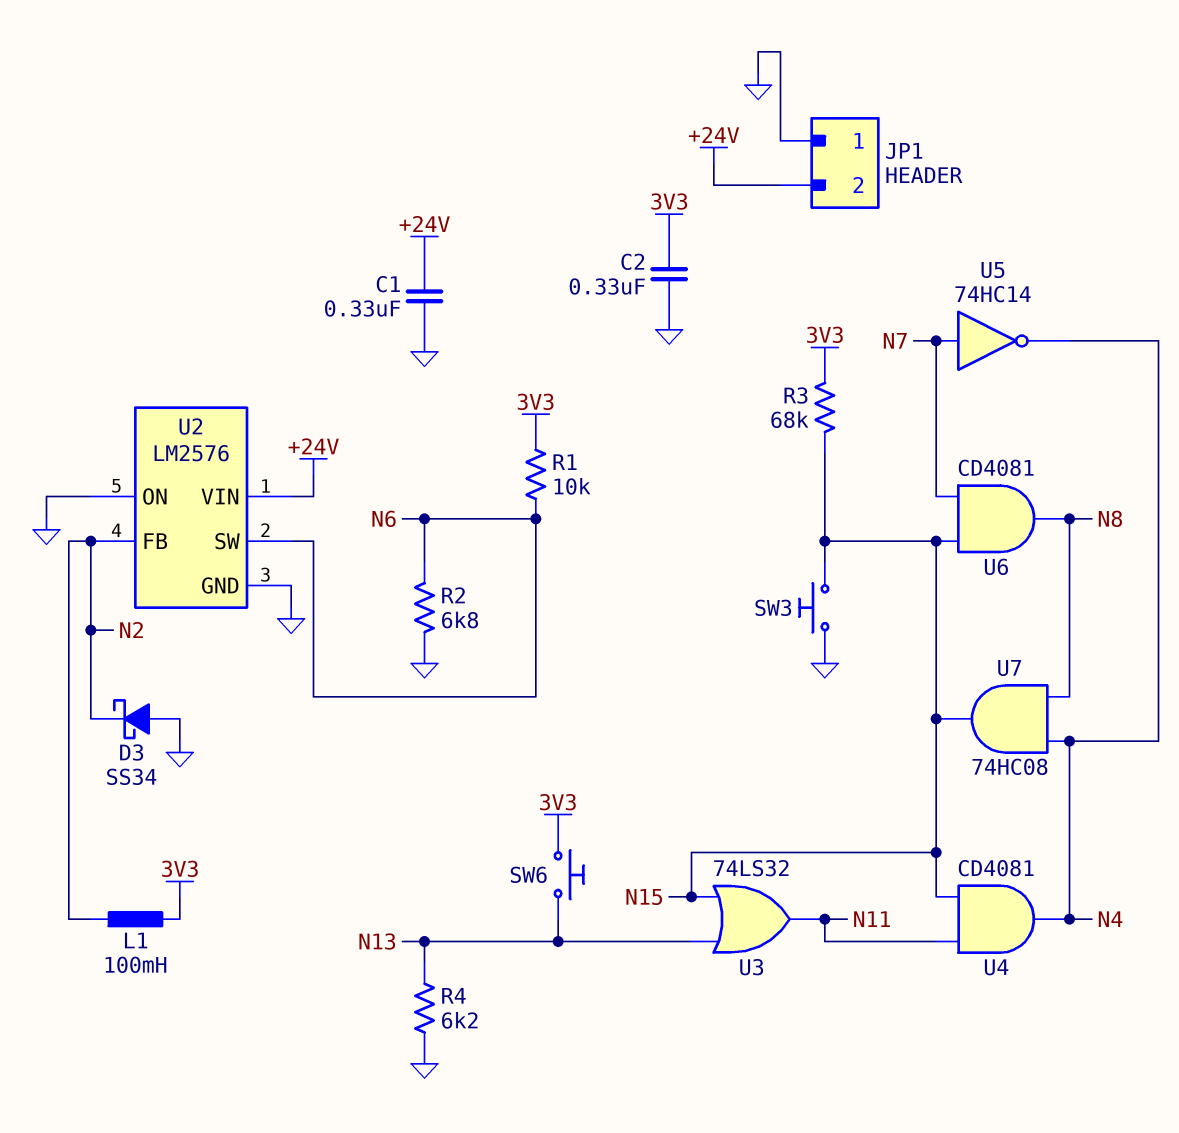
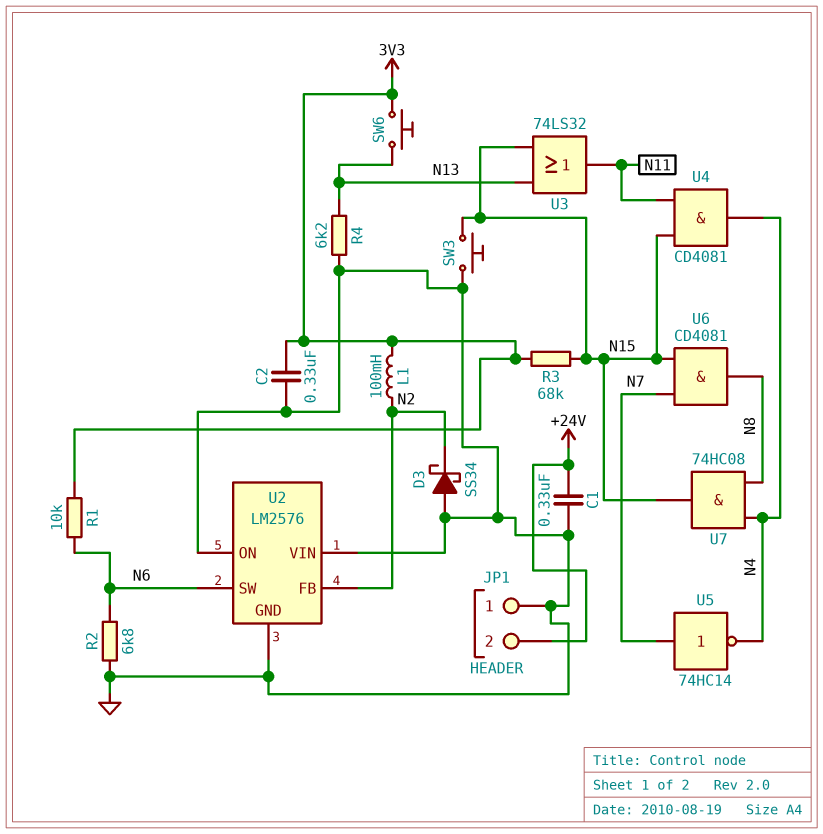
U2 pin VIN: +24V -> GND

